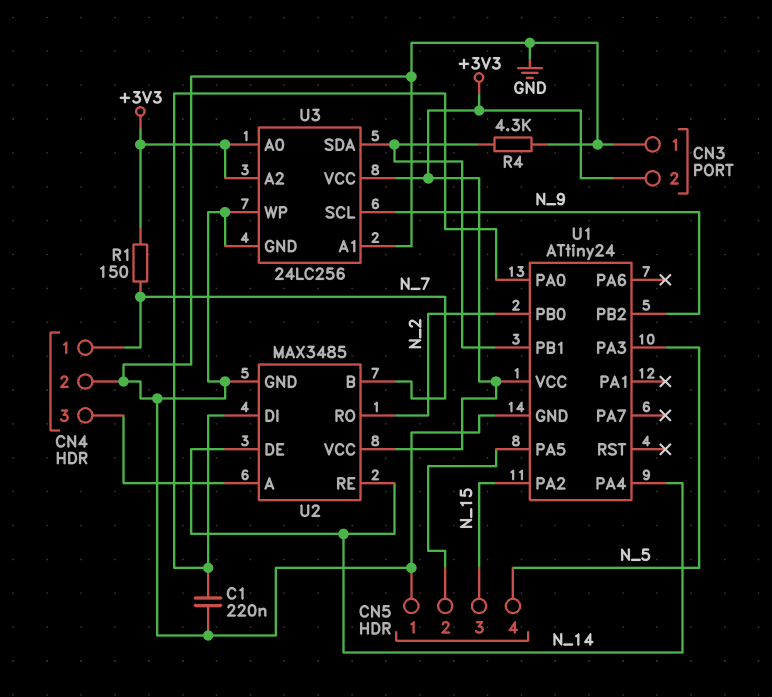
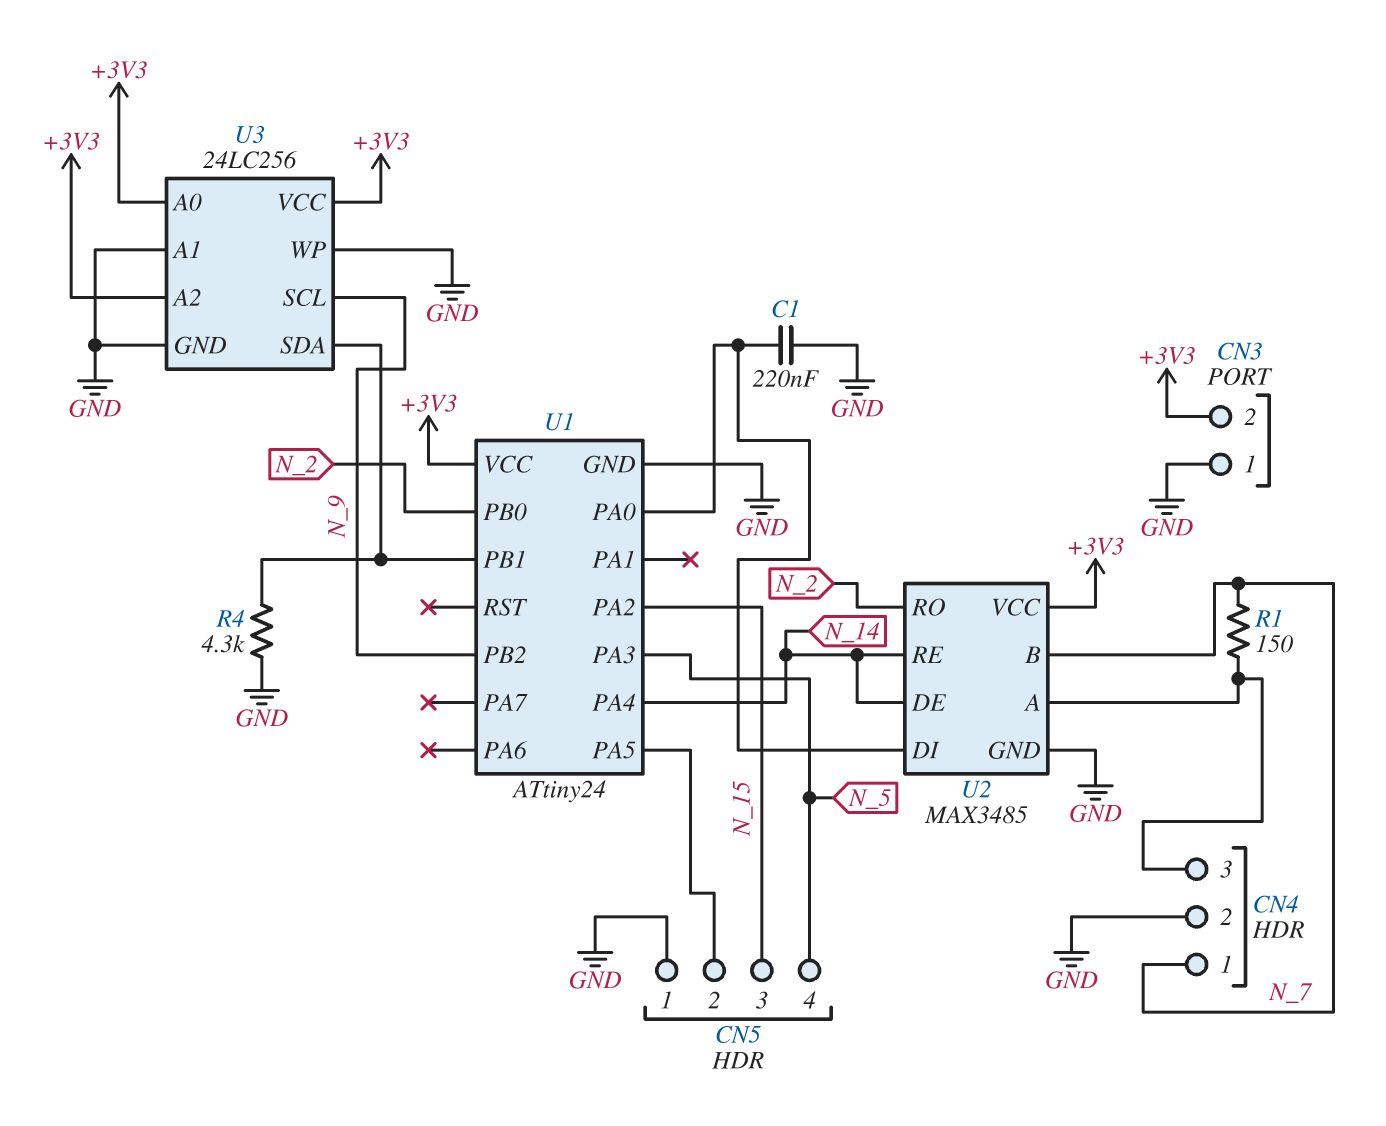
R1: 150 (+3V3, N_7) -> 150 (CN4/3, N_7)

